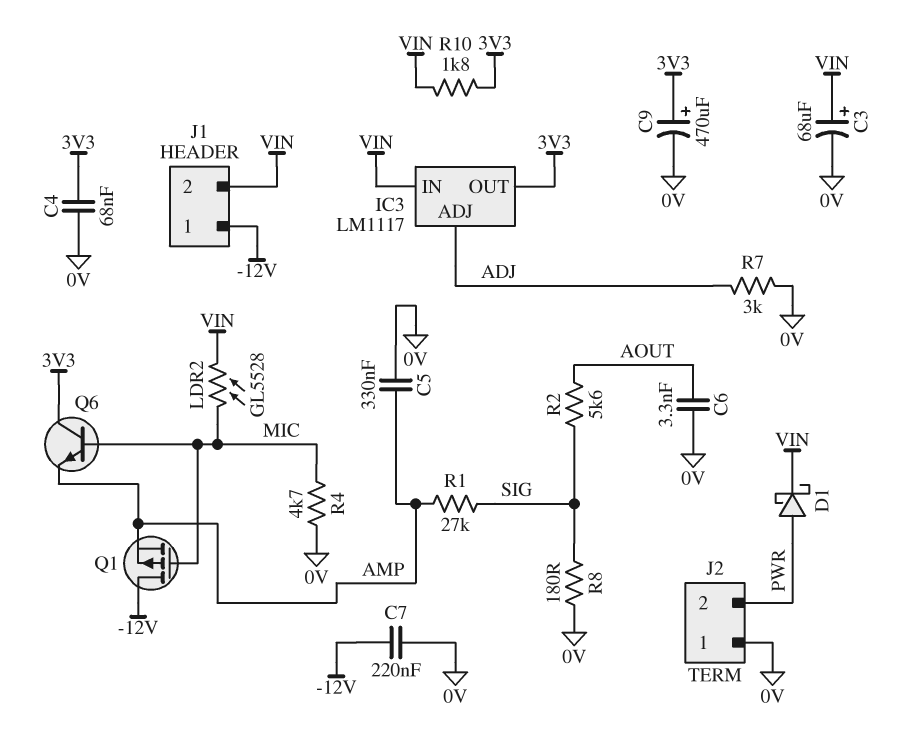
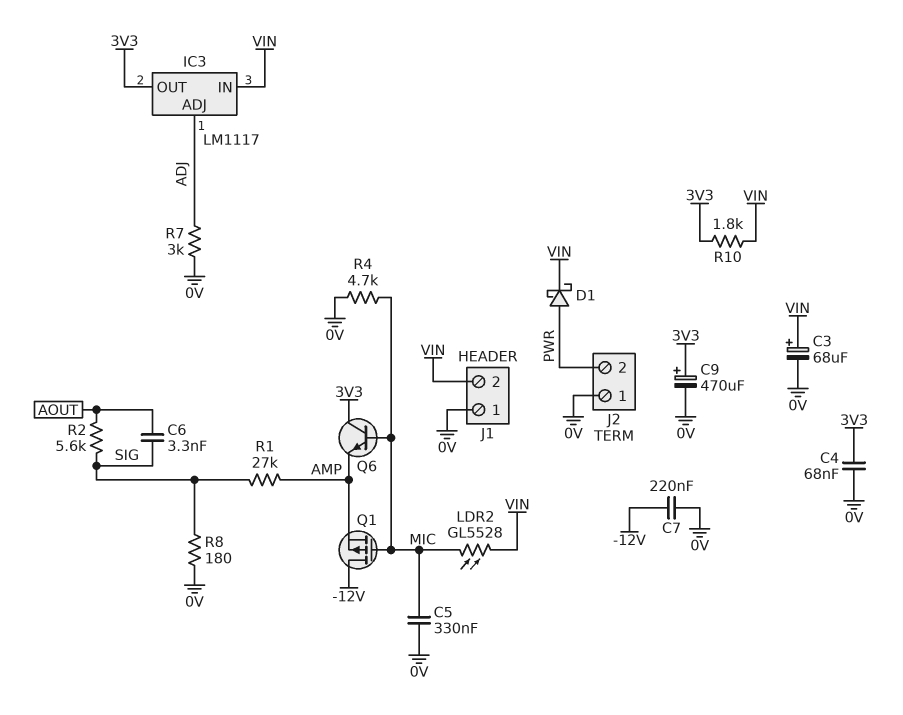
C5: 330nF (0V, AMP) -> 330nF (0V, MIC)
C6: 3.3nF (0V, AOUT) -> 3.3nF (AOUT, SIG)
J1 pin 1: -12V -> 0V

